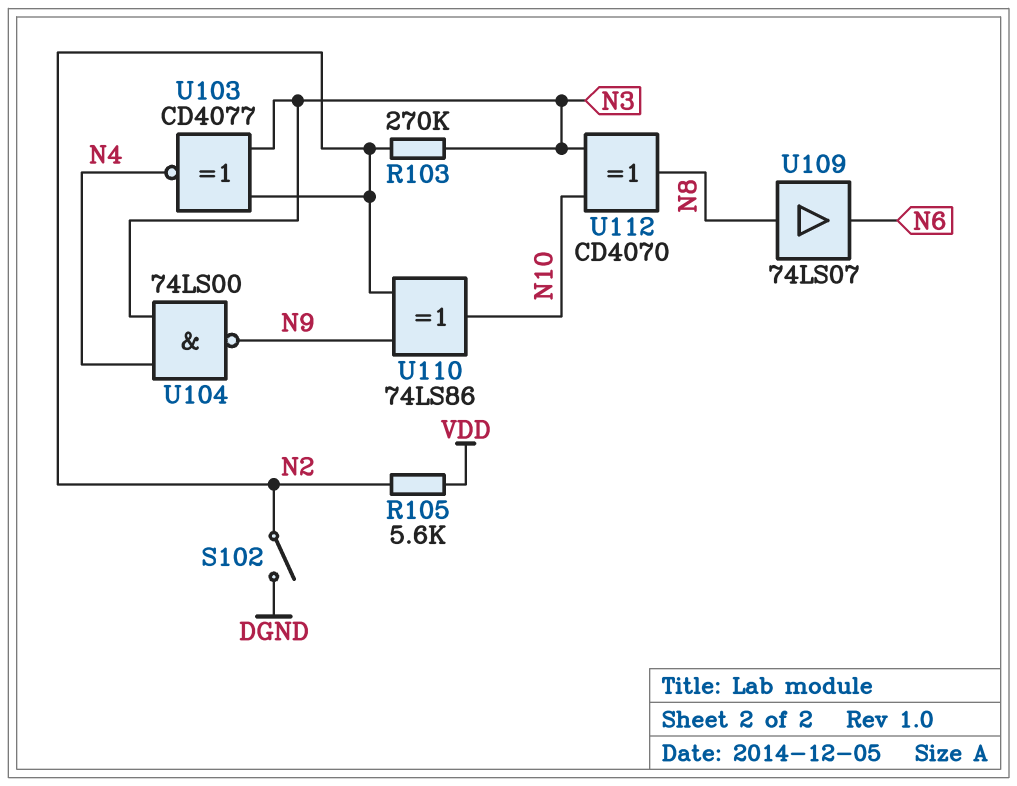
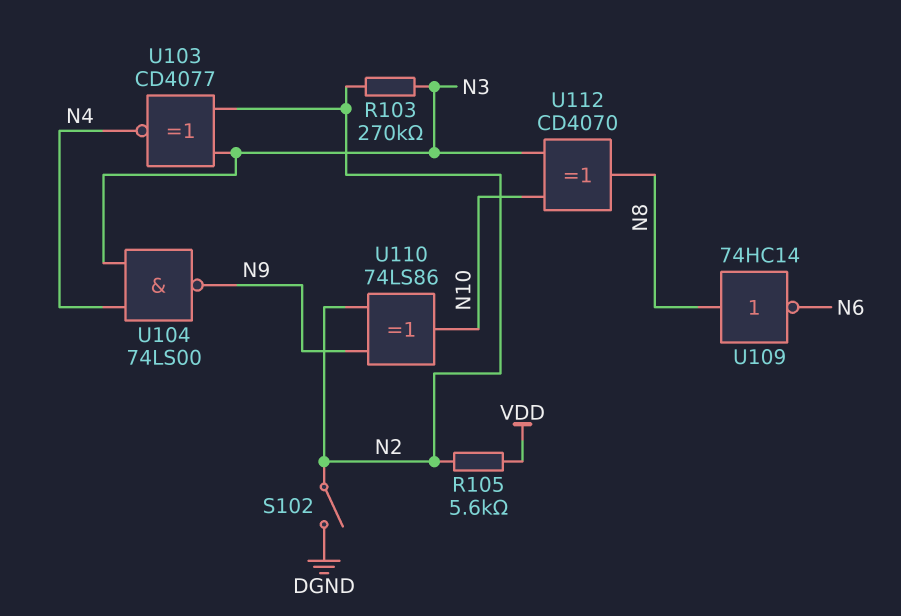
U109: buffer 74LS07 (in N8, out N6) -> NOT 74HC14 (in N8, out N6)

